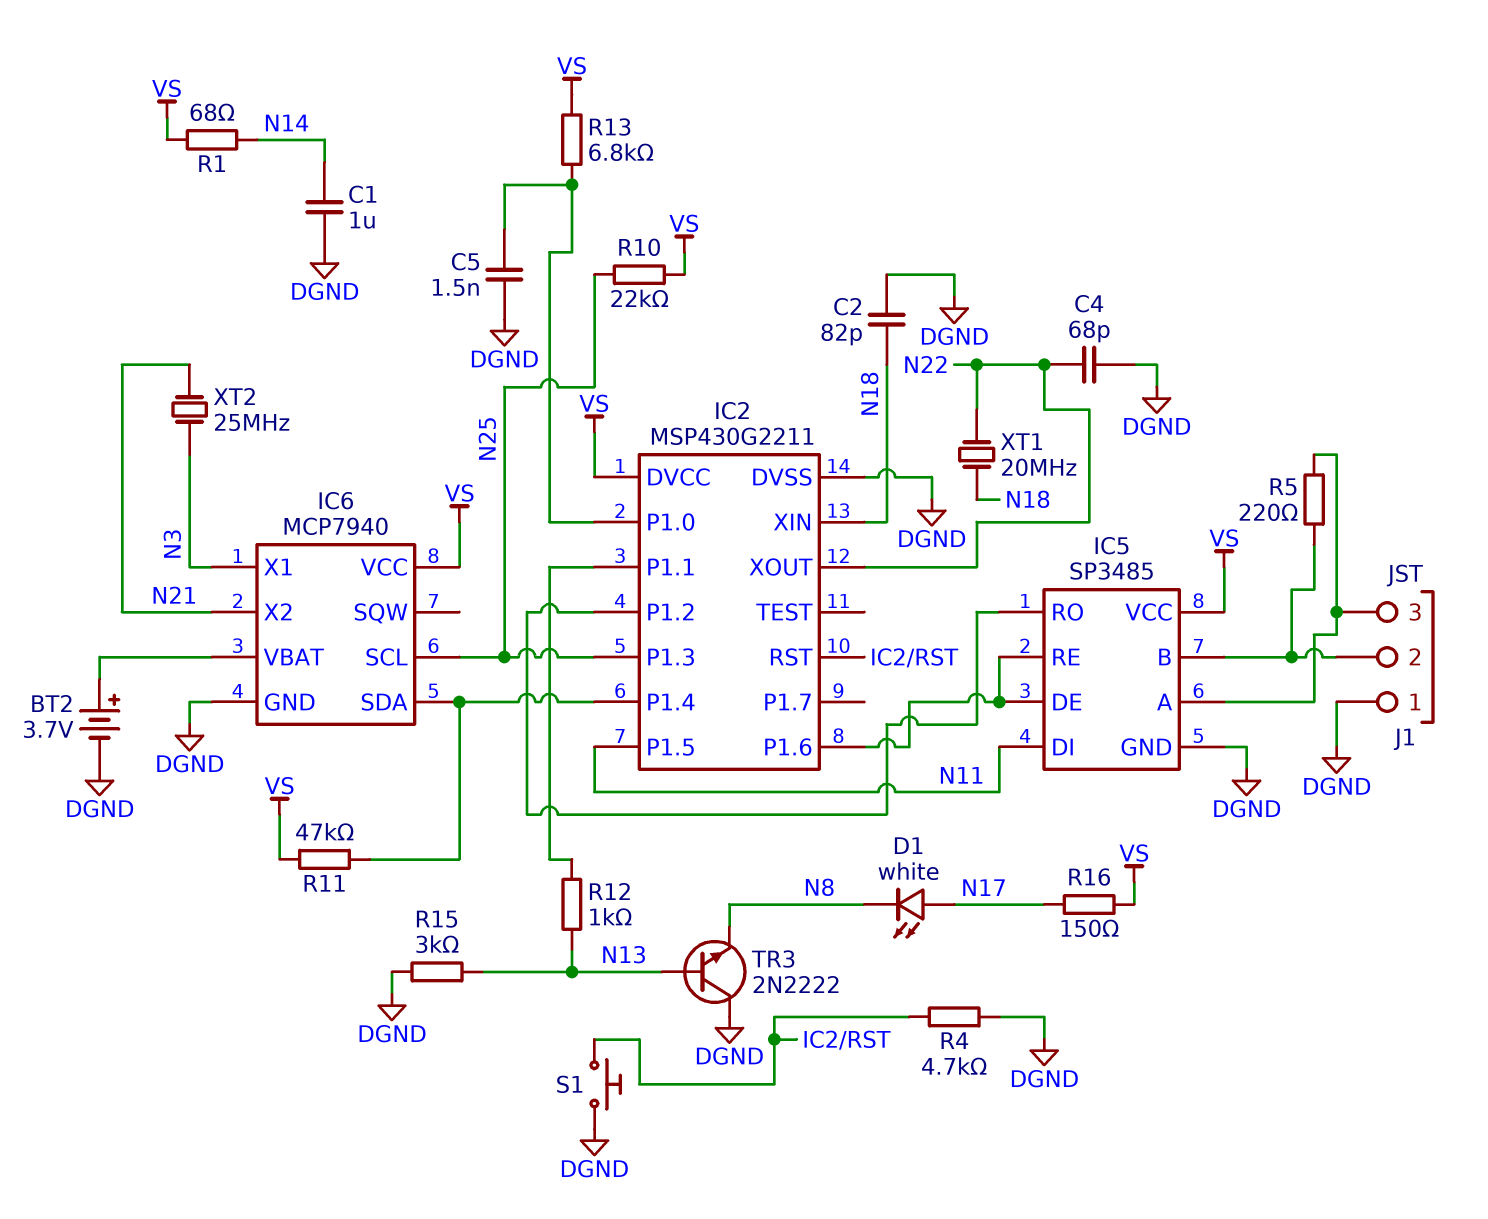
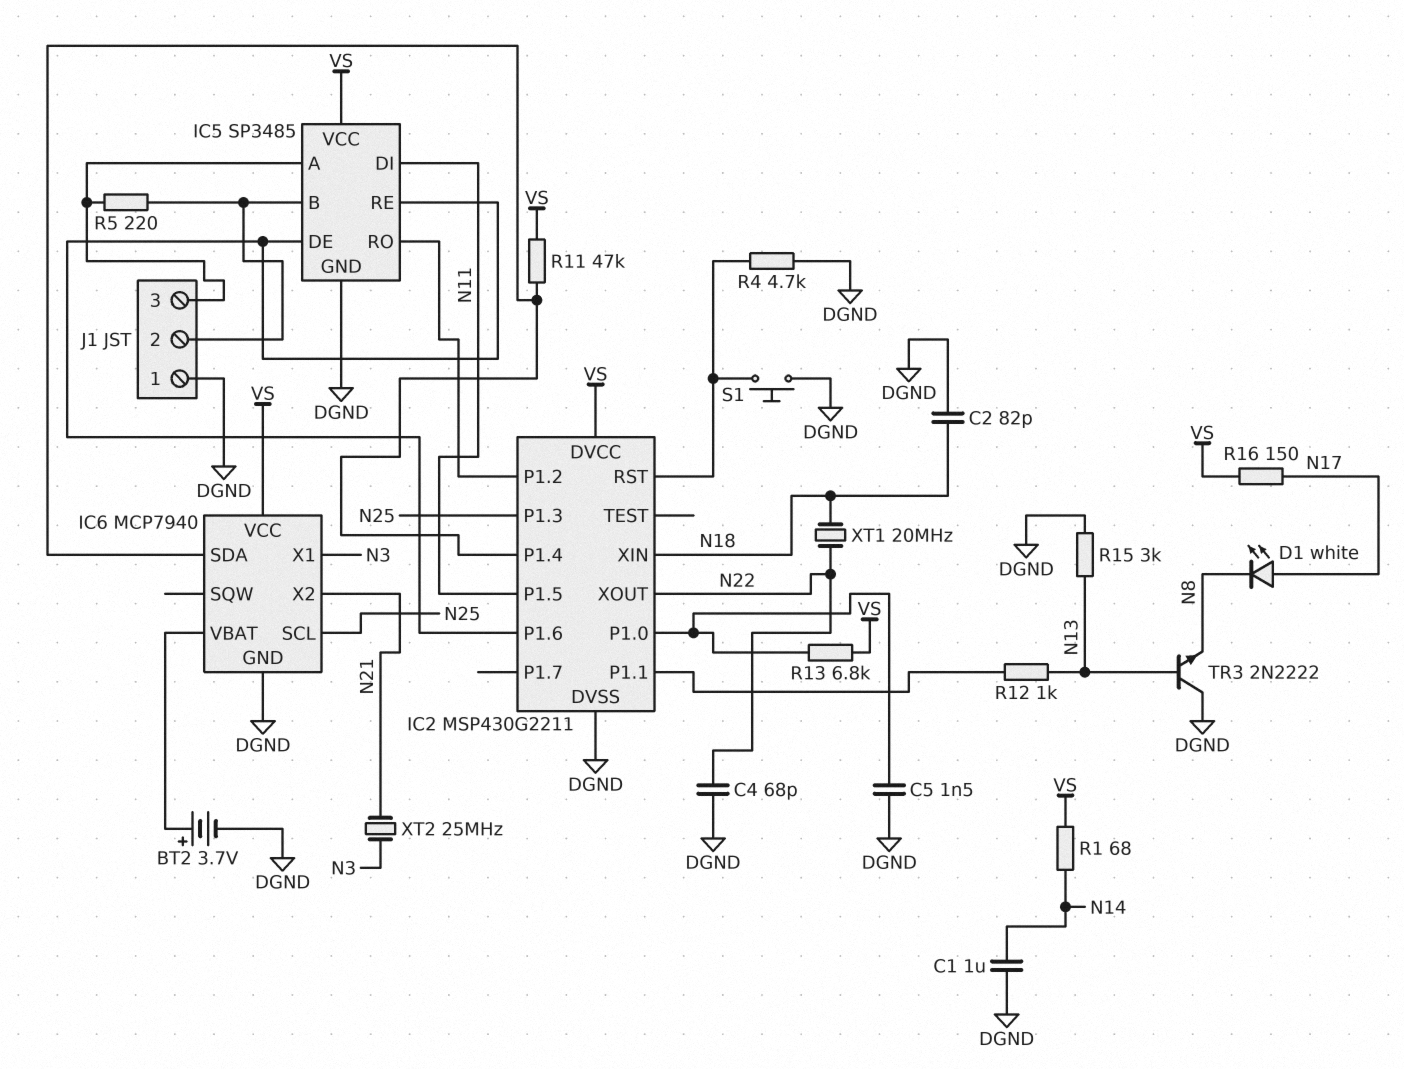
R10: 22k (N25, VS) -> none

